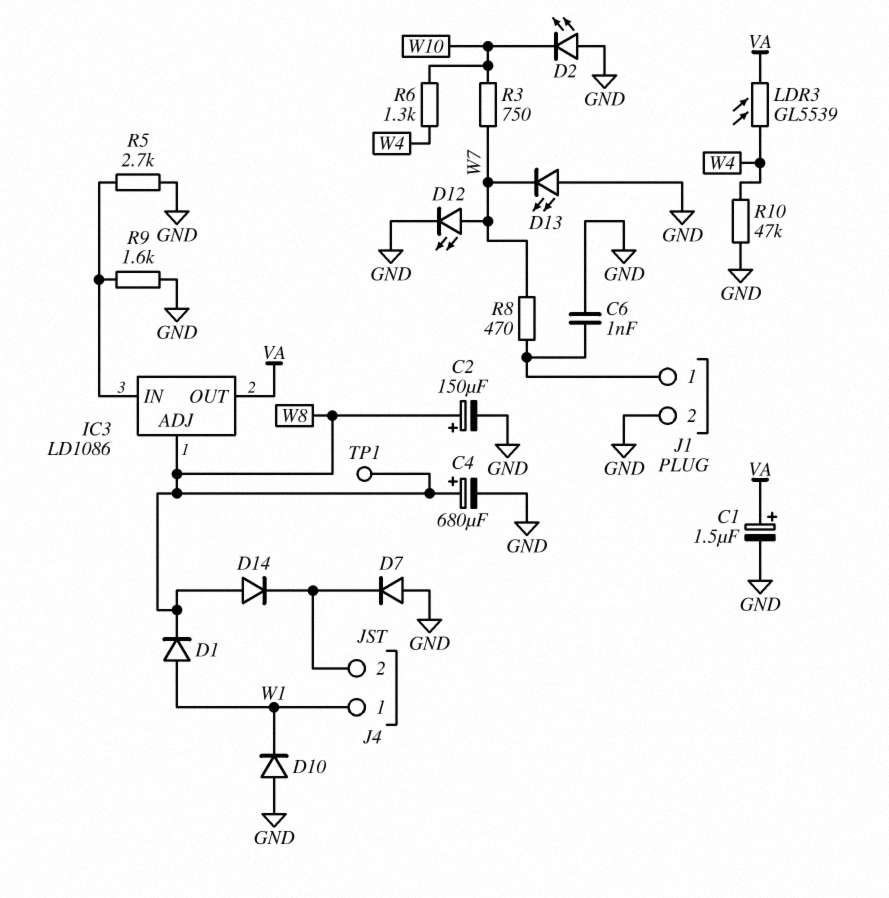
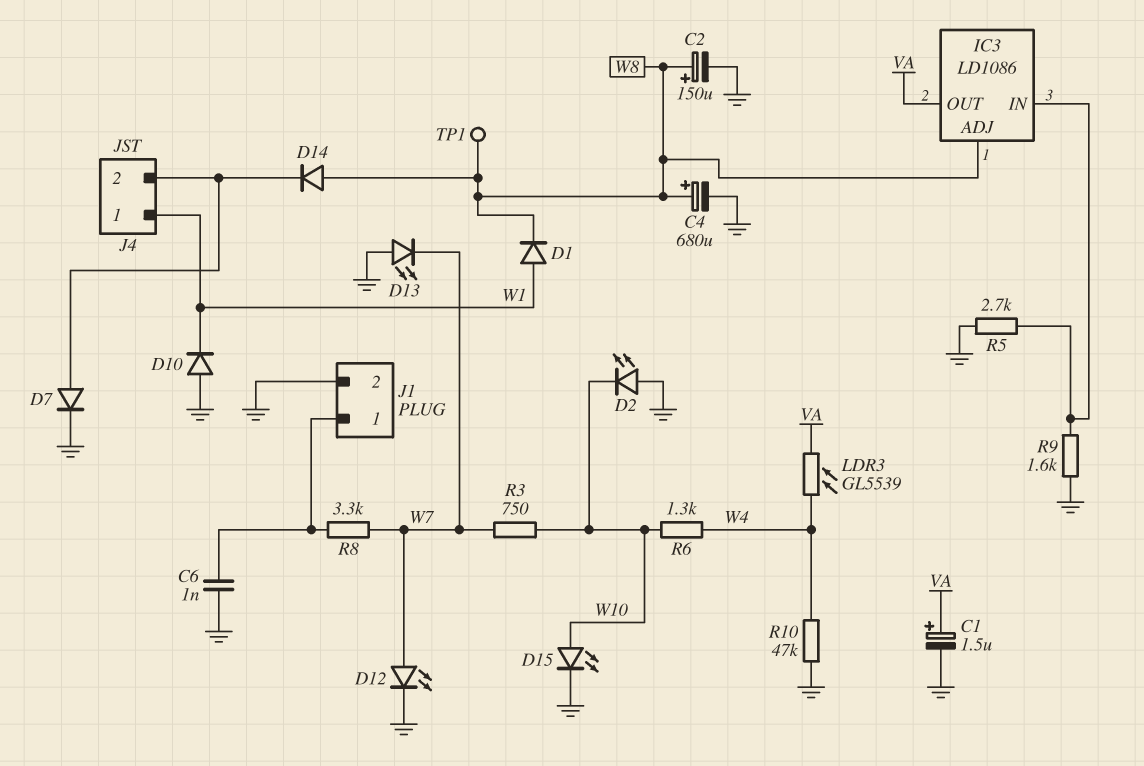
D7: diode (A GND, K J4/2) -> diode (A J4/2, K GND)
D15: none -> LED (A W10, K GND)
R8: 470 (J1/1, W7) -> 3.3k (J1/1, W7)

